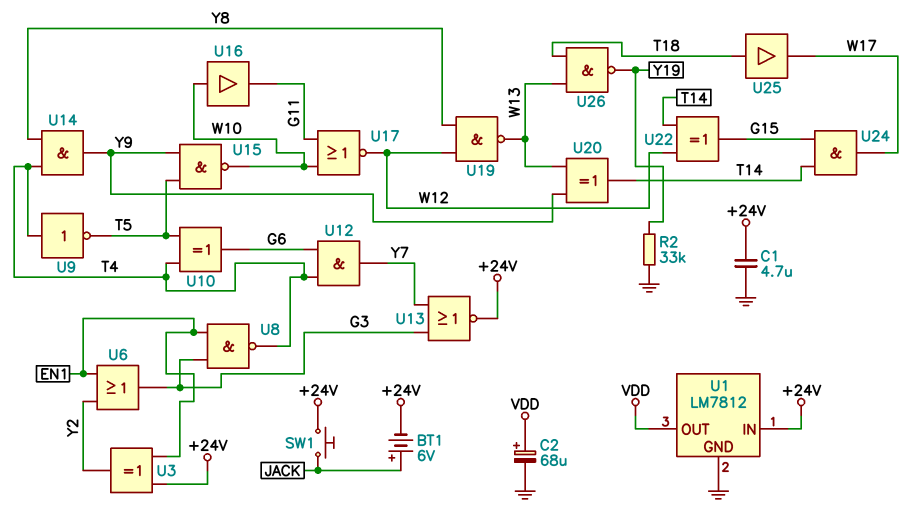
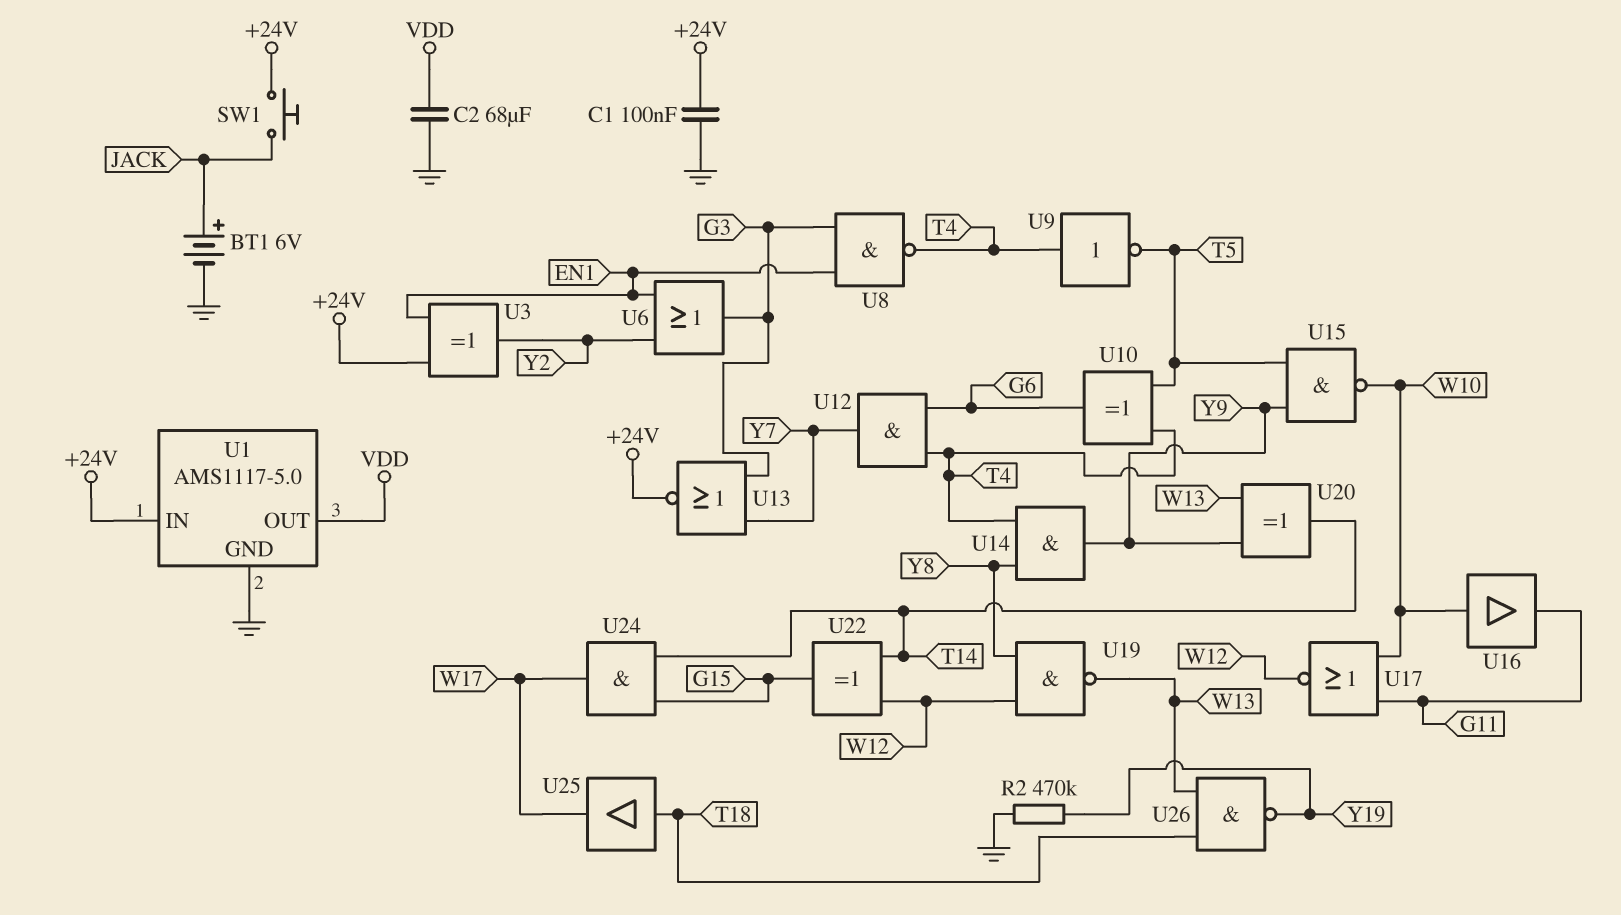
BT1: 6V (plus JACK, minus +24V) -> 6V (plus JACK, minus GND)
C1: 4.7uF (+24V, GND) -> 100nF (+24V, GND)
C2: 68uF (plus VDD, minus GND) -> 68uF (GND, VDD)
R2: 33k (GND, Y19) -> 470k (GND, Y19)
U1: LM7812 -> AMS1117-5.0

